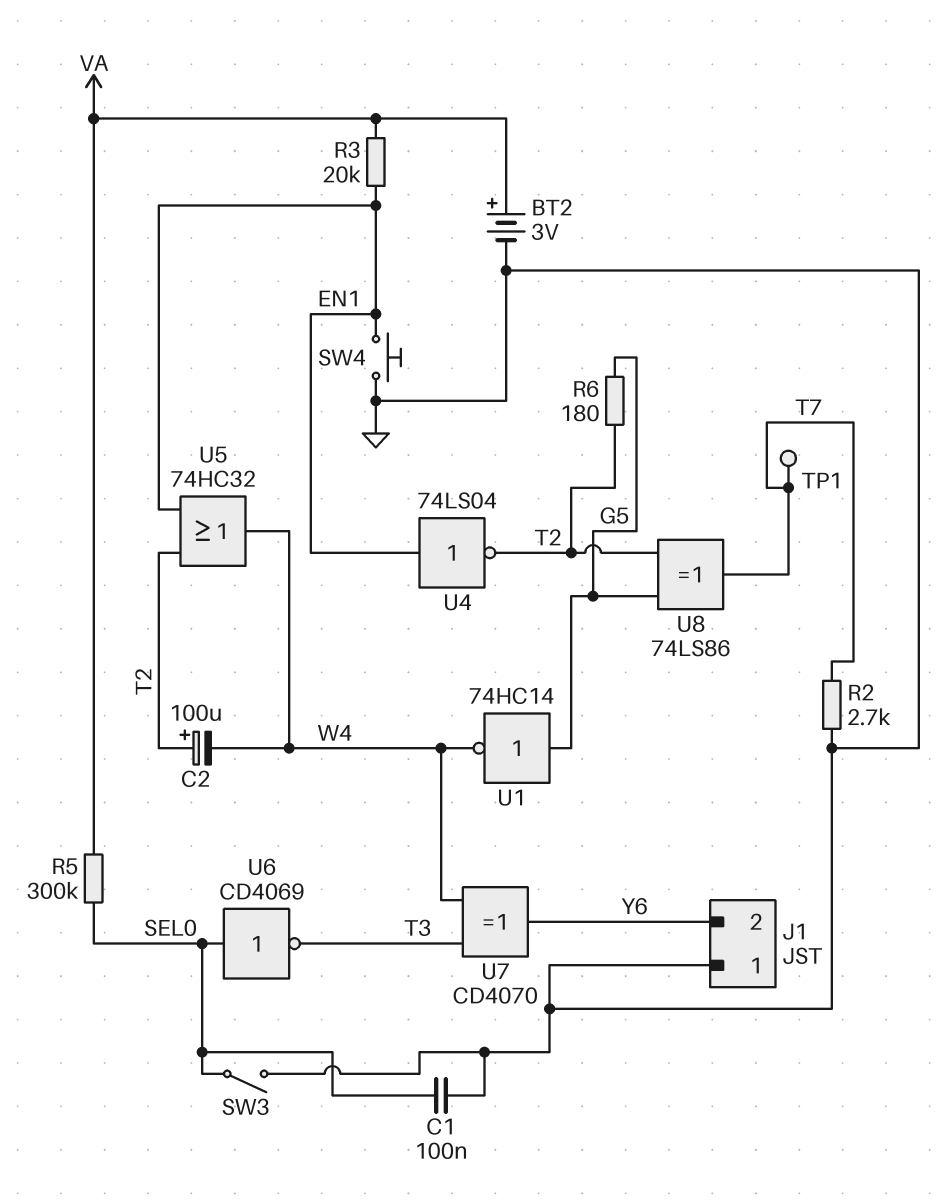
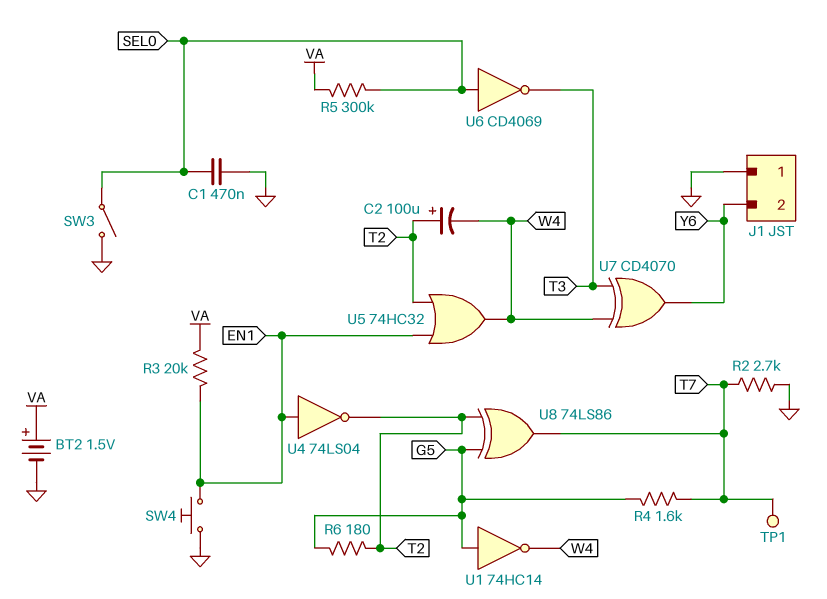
BT2: 3V (plus VA, minus GND) -> 1.5V (plus VA, minus GND)
C1: 100nF (GND, SEL0) -> 470nF (GND, SEL0)
R4: none -> 1.6k (G5, T7)

